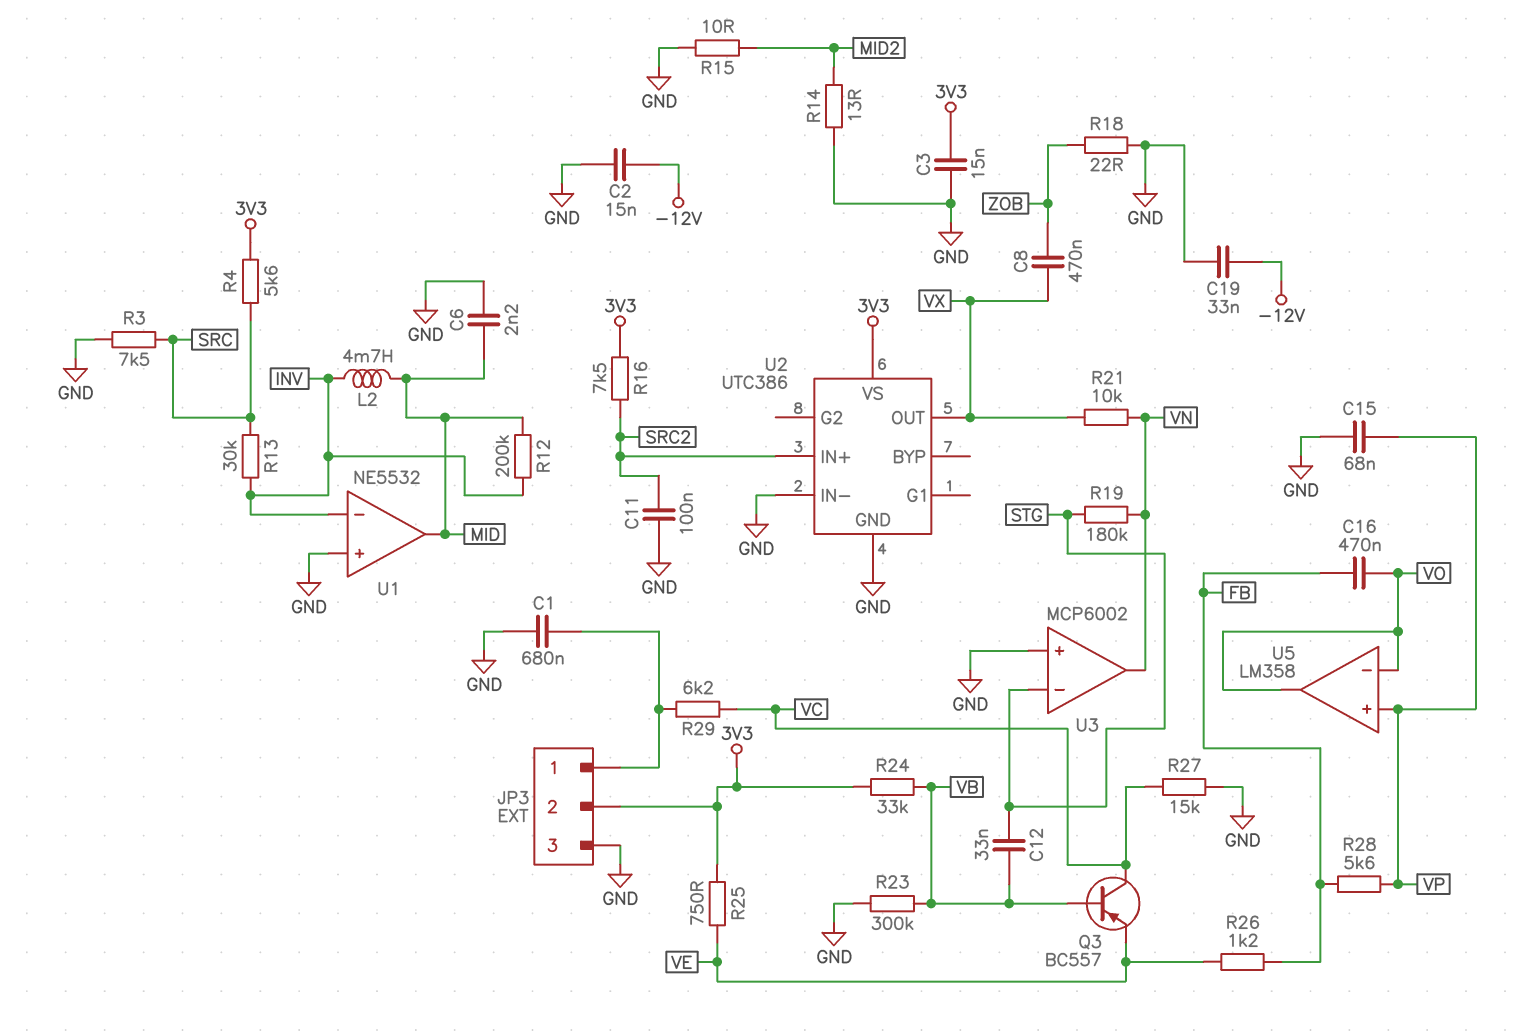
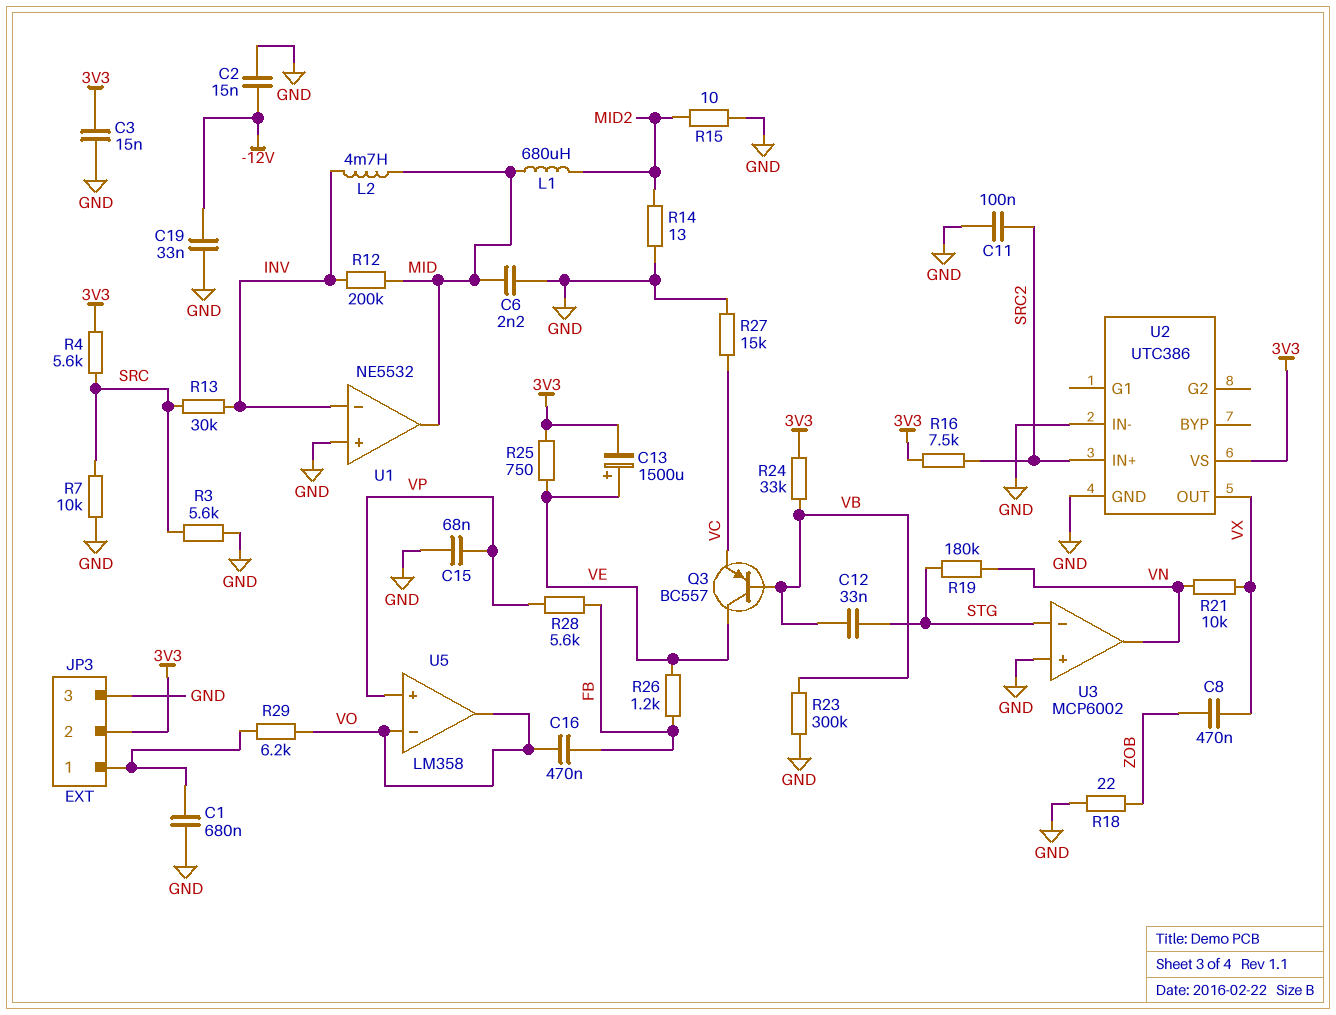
C13: none -> 1500uF (plus VE, minus 3V3)
L1: none -> 680uH (MID, MID2)
Q3: PNP BC557 (B VB, C VC, E VE) -> PNP BC557 (B VB, C VE, E VC)
R3: 7.5k (GND, SRC) -> 5.6k (GND, SRC)
R7: none -> 10k (GND, SRC)
R29: 6.2k (JP3/1, VC) -> 6.2k (JP3/1, VO)

